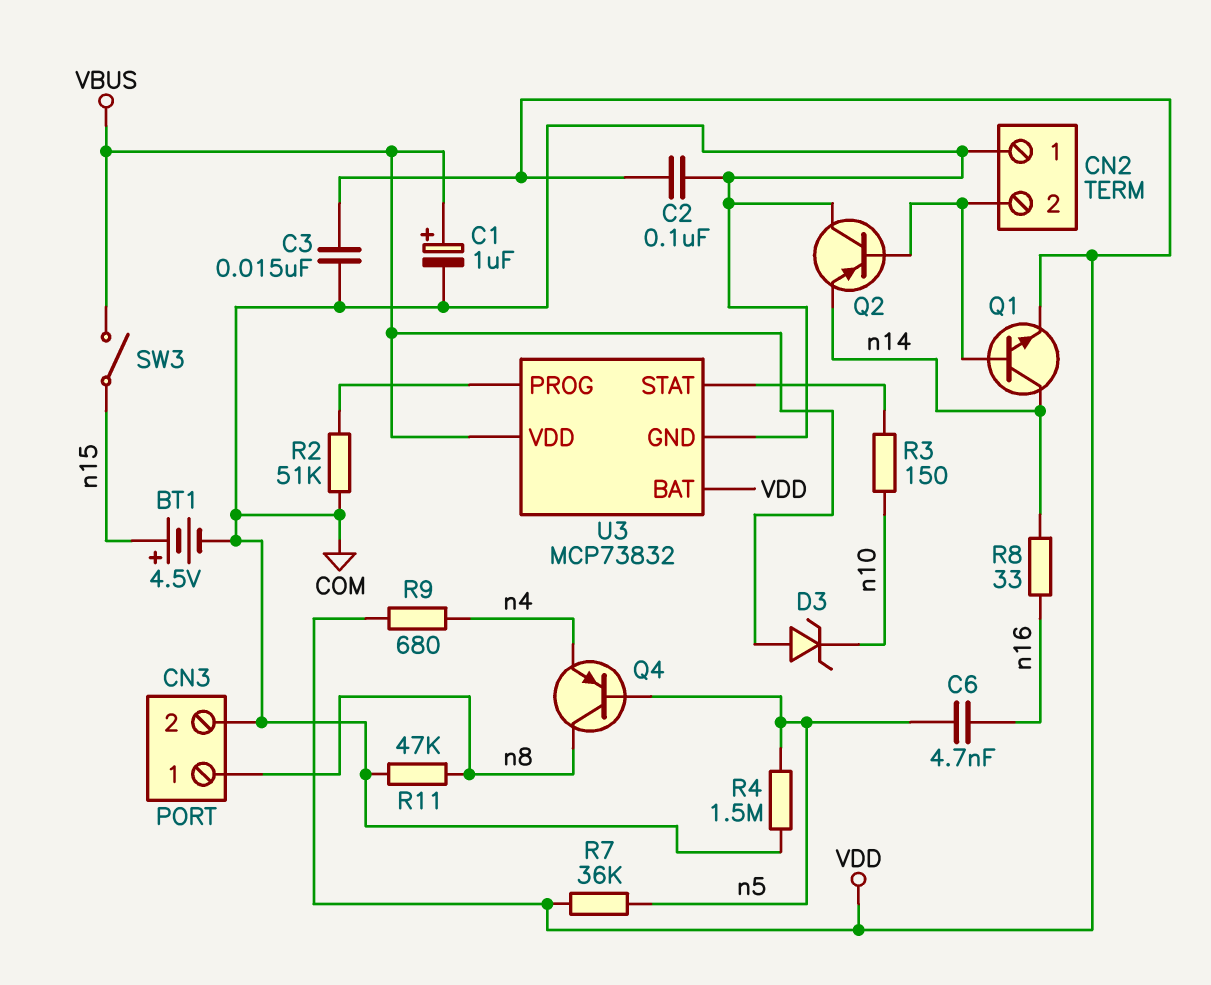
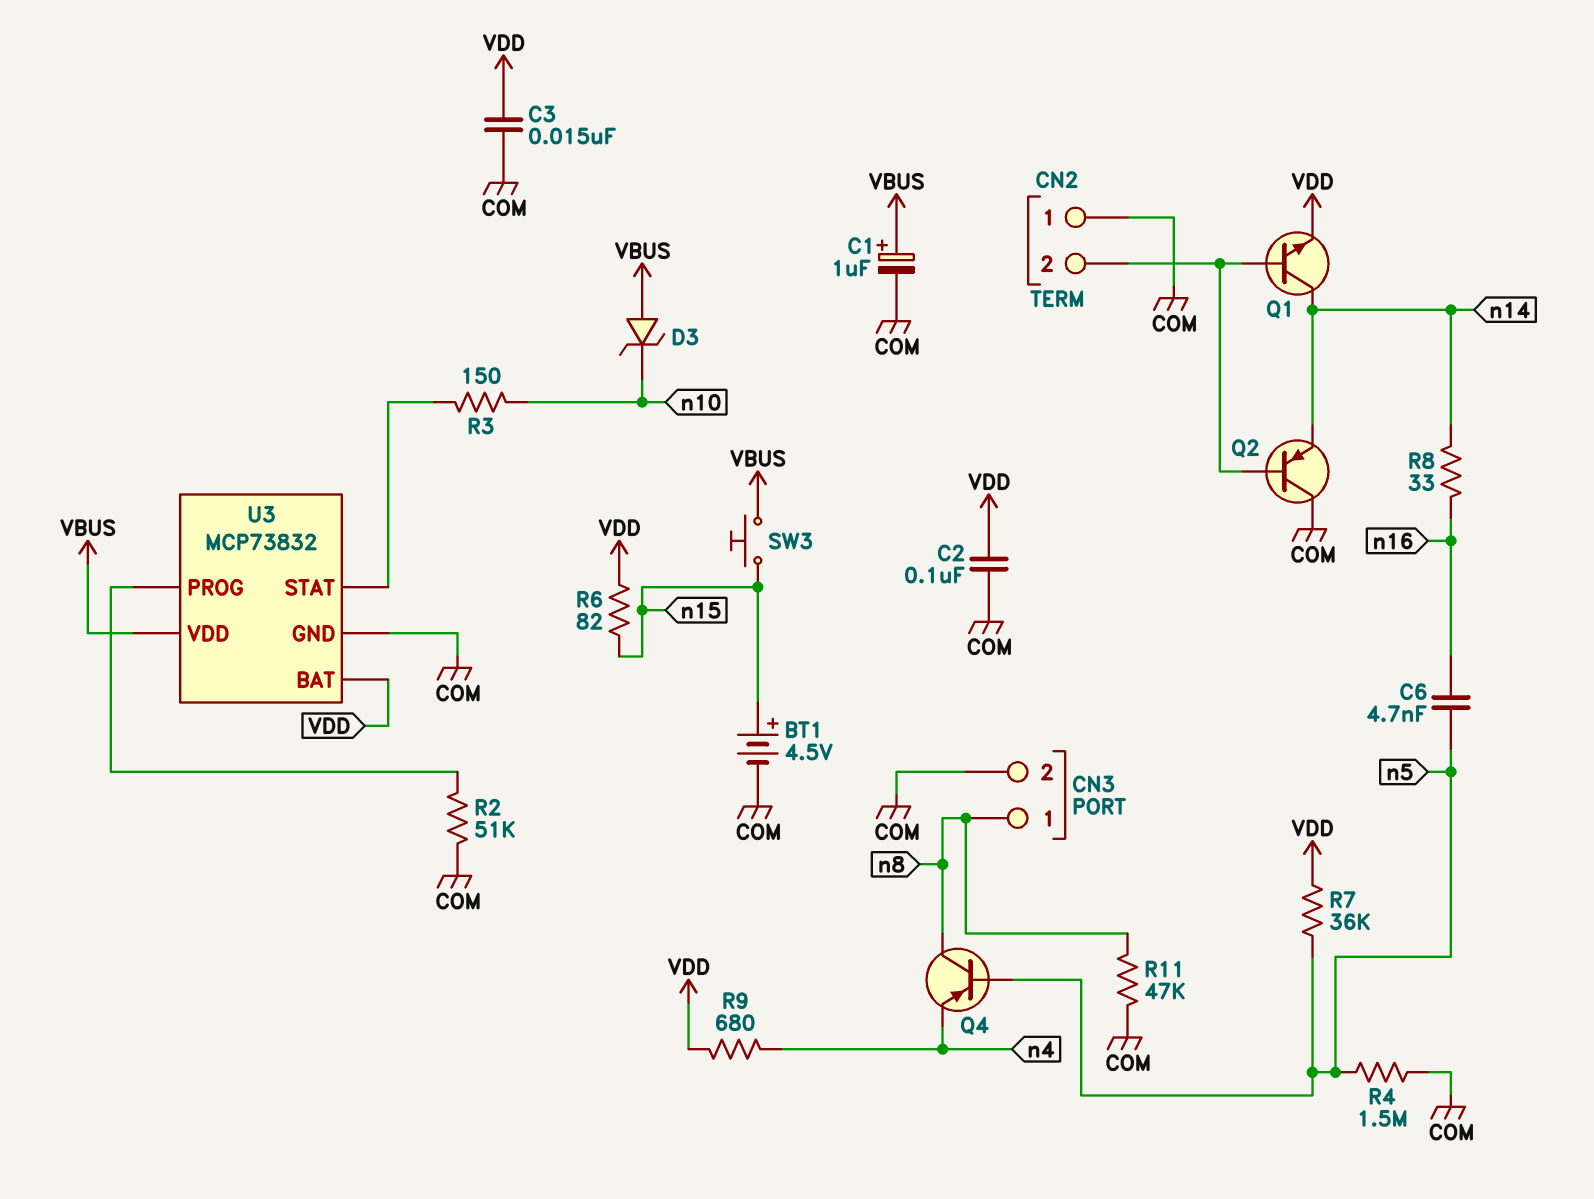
R6: none -> 82 (VDD, n15)
SW3: switch (VBUS, n15) -> button (VBUS, n15)

